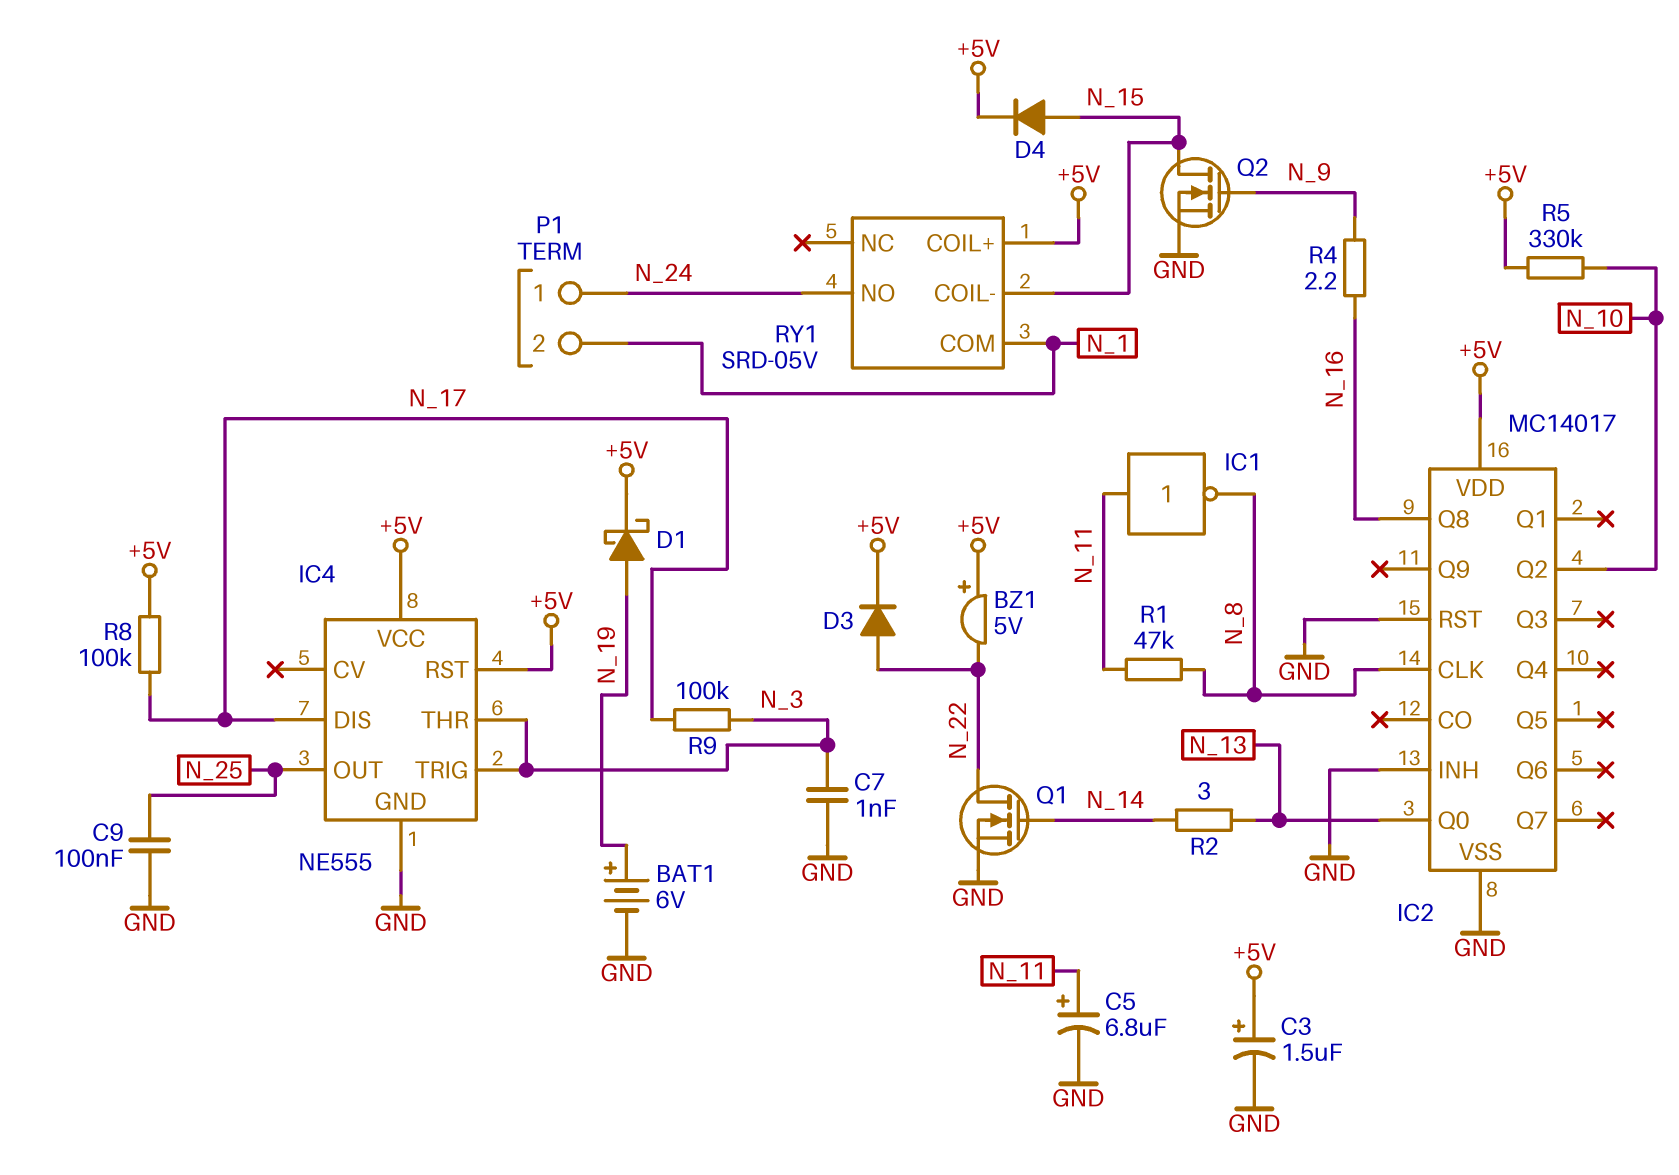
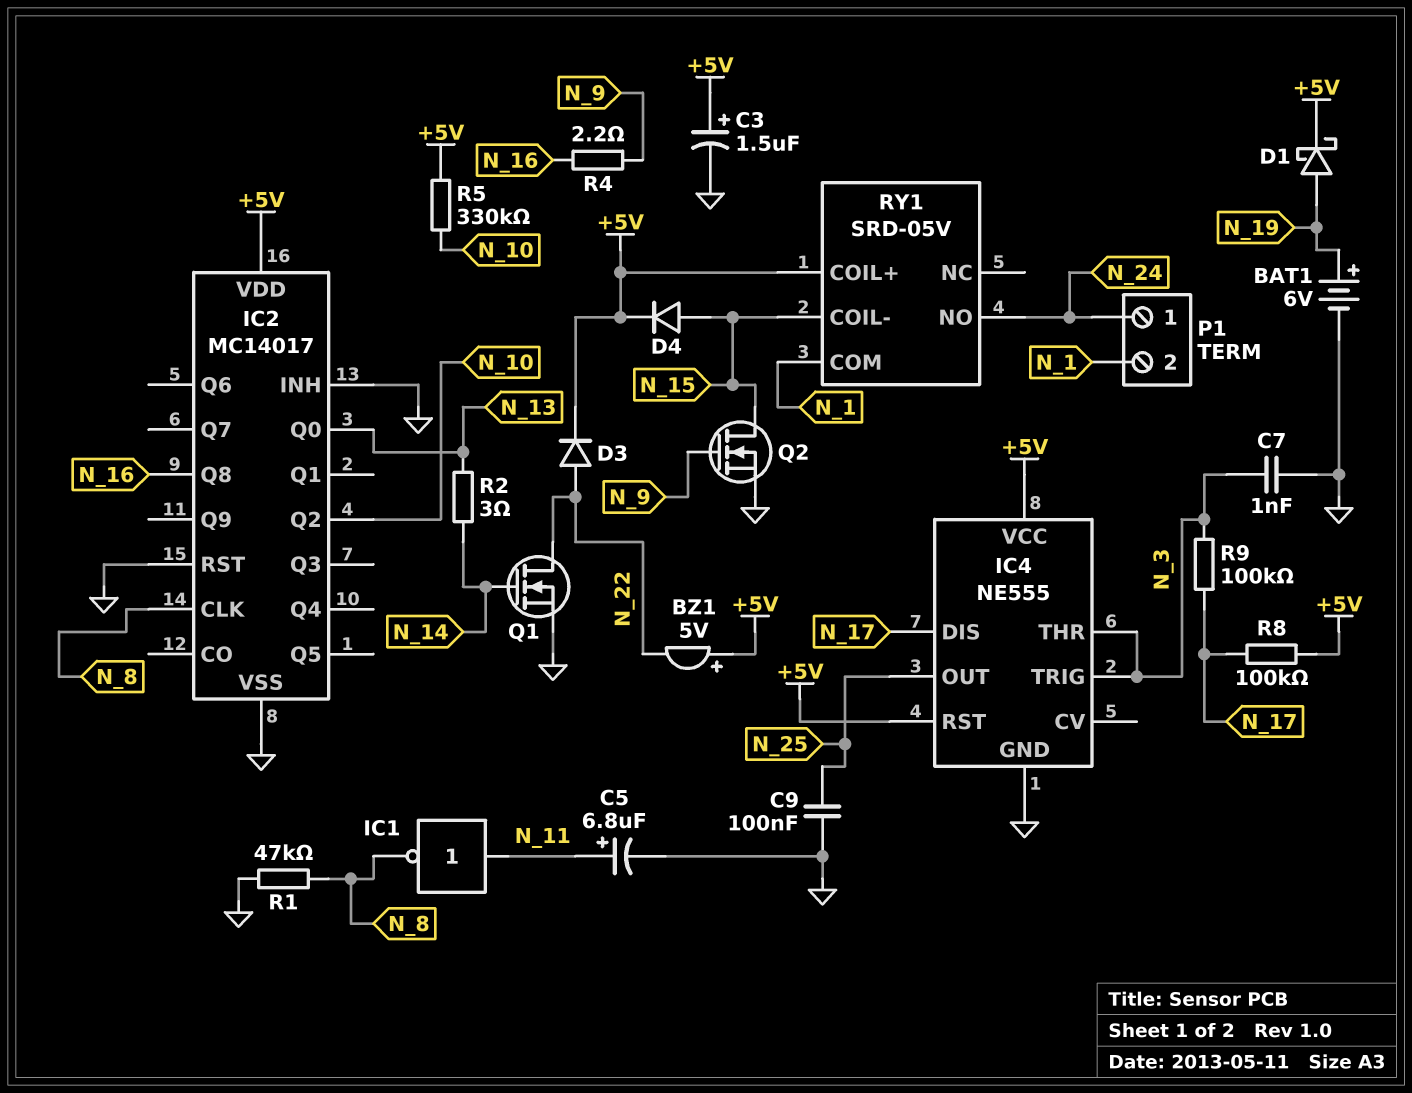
R1: 47k (N_8, N_11) -> 47k (GND, N_8)

